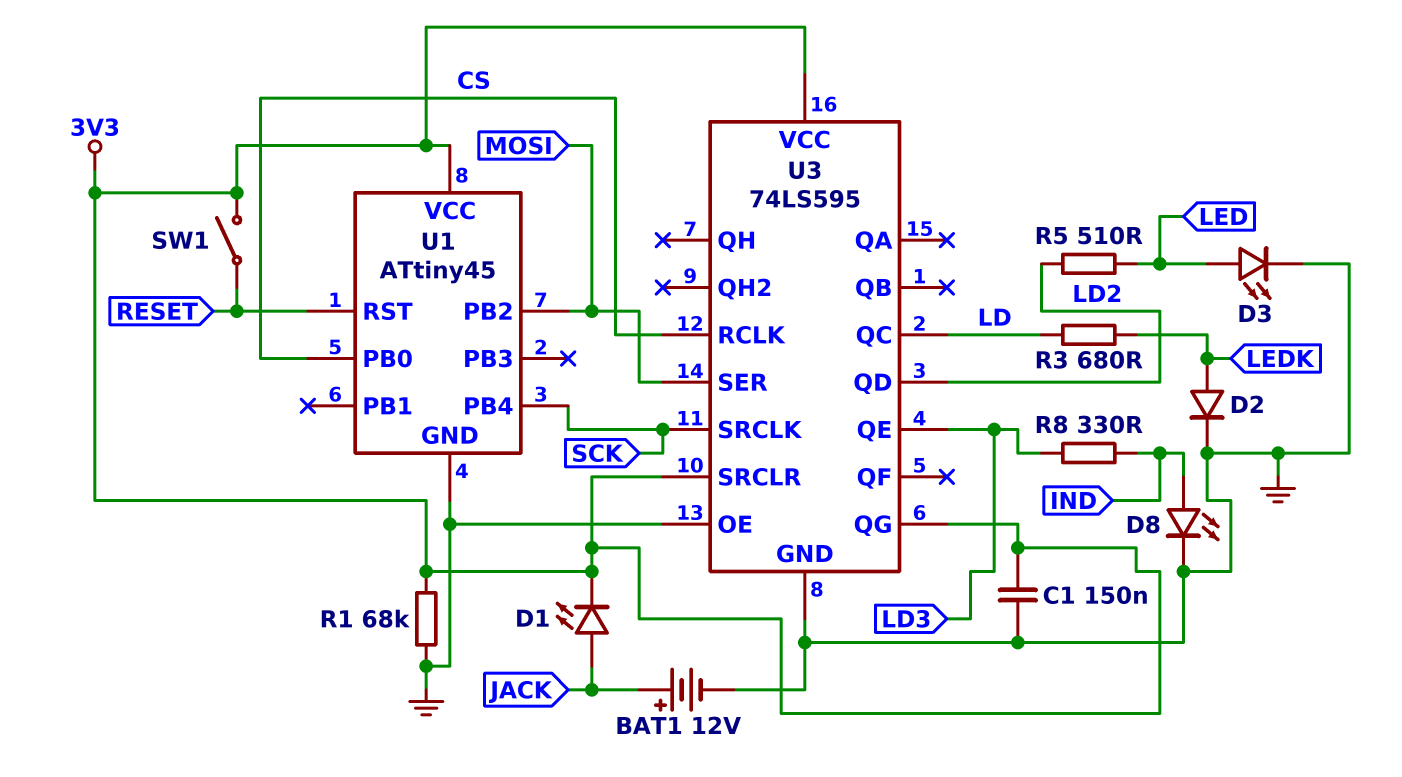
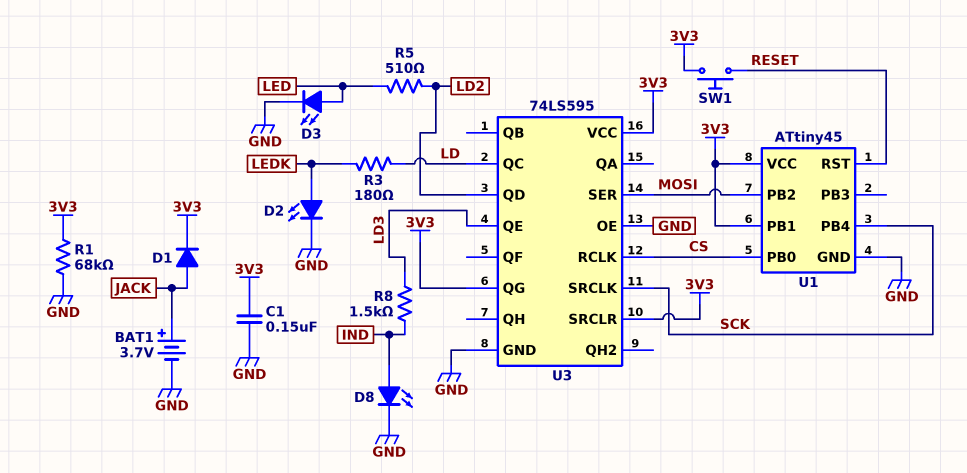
BAT1: 12V (plus JACK, minus GND) -> 3.7V (plus JACK, minus GND)
D1: LED (A JACK, K 3V3) -> diode (A JACK, K 3V3)
D2: diode (A LEDK, K GND) -> LED (A LEDK, K GND)
R3: 680 (LD, LEDK) -> 180 (LD, LEDK)
R8: 330 (IND, LD3) -> 1.5k (IND, LD3)
SW1: switch (3V3, RESET) -> button (3V3, RESET)
U1 pin PB1: none -> 3V3

